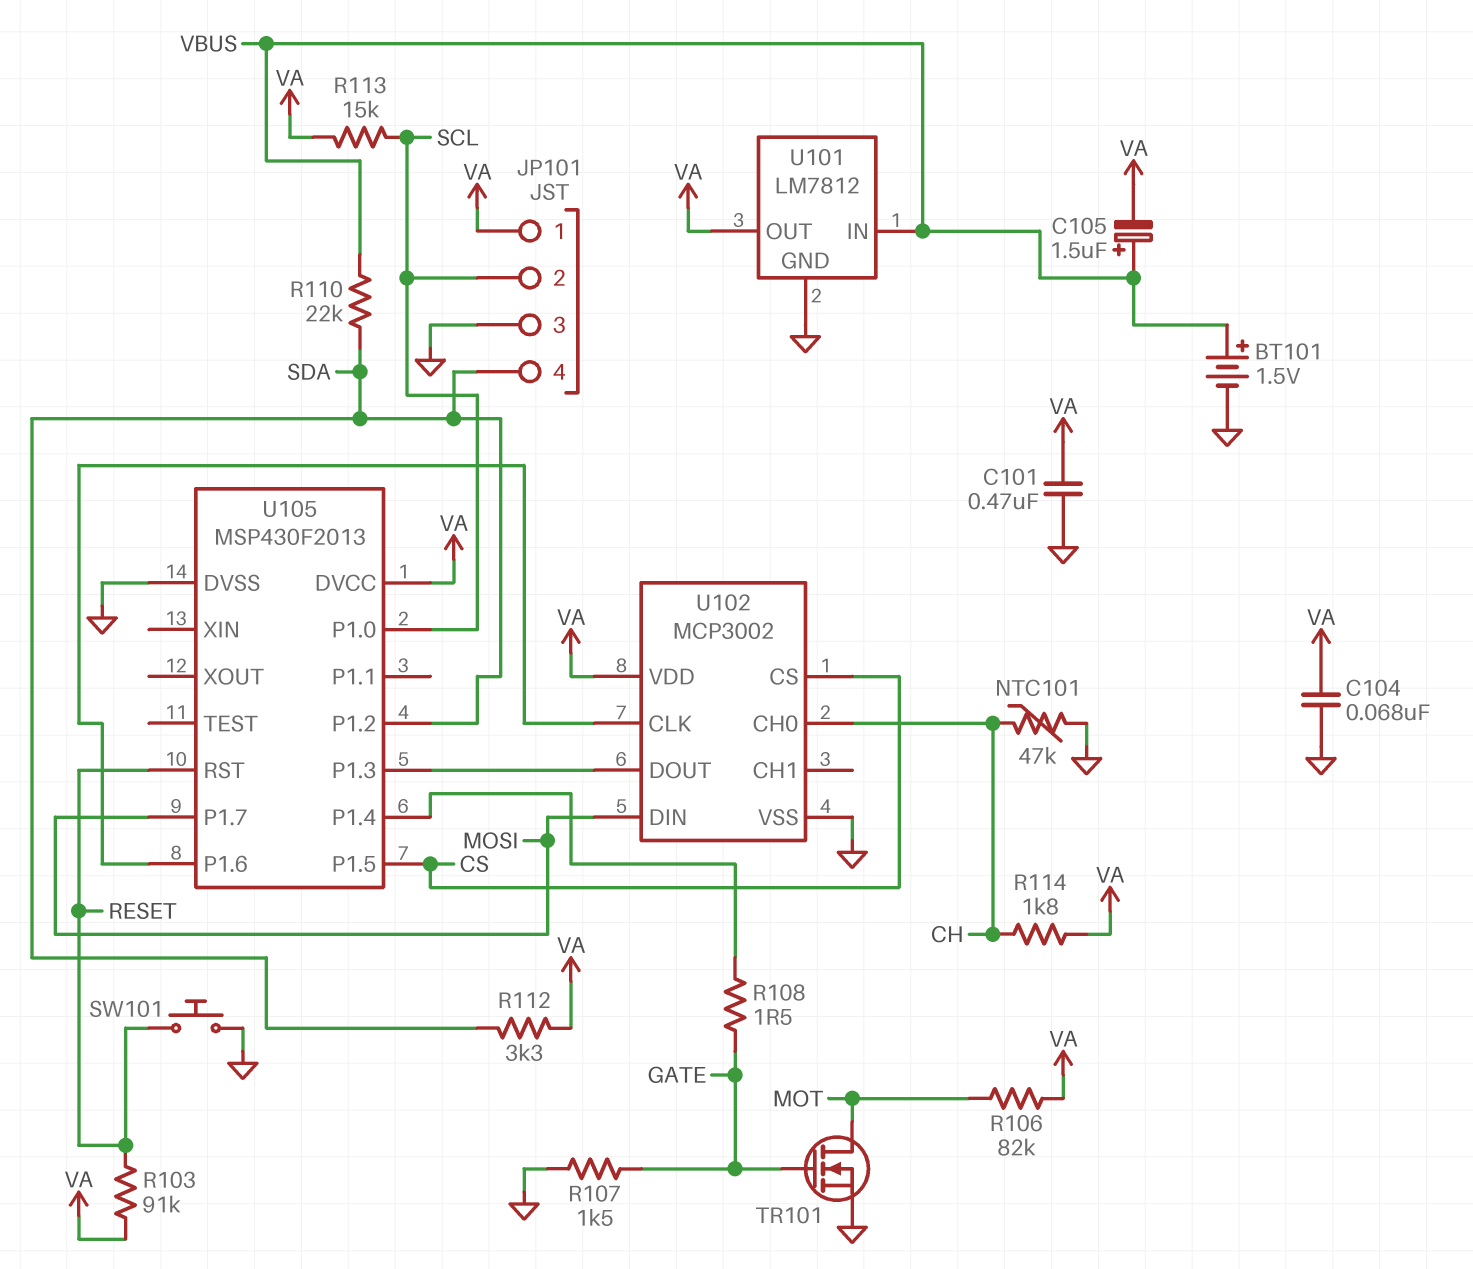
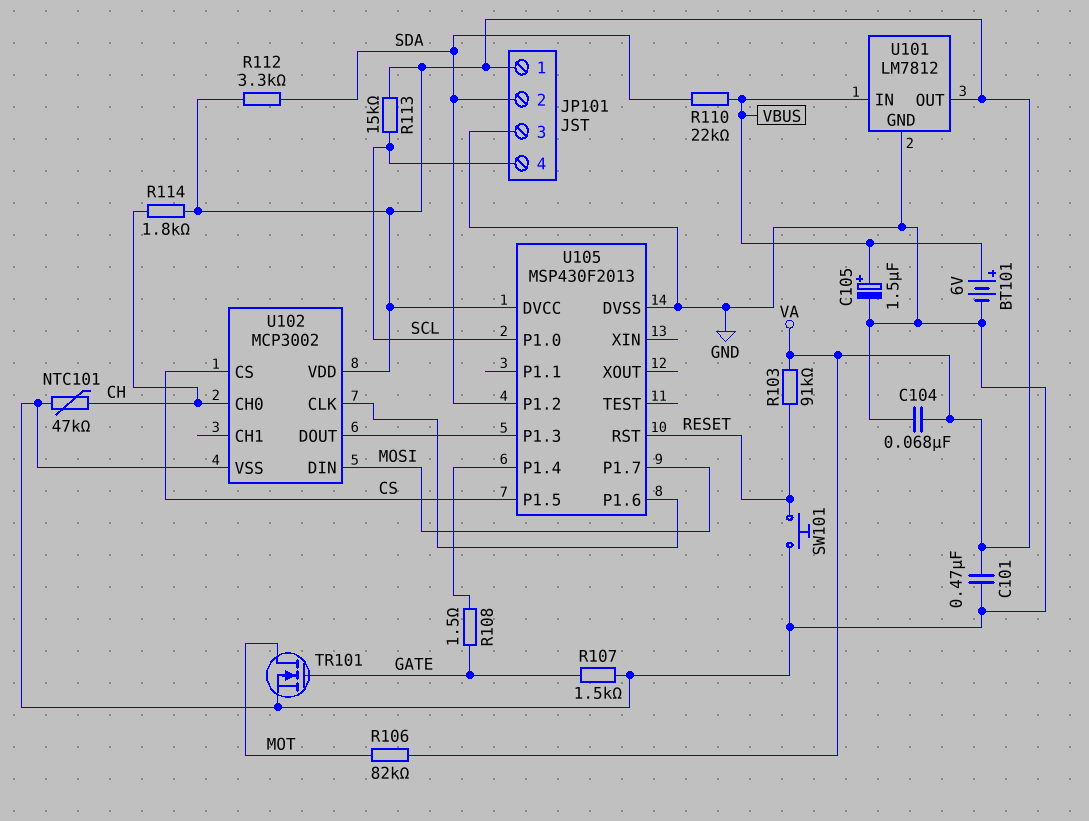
BT101: 1.5V (plus VBUS, minus GND) -> 6V (plus VBUS, minus GND)
C105: 1.5uF (plus VBUS, minus VA) -> 1.5uF (plus VBUS, minus GND)
JP101 pin 2: SCL -> SDA
JP101 pin 4: SDA -> SCL

